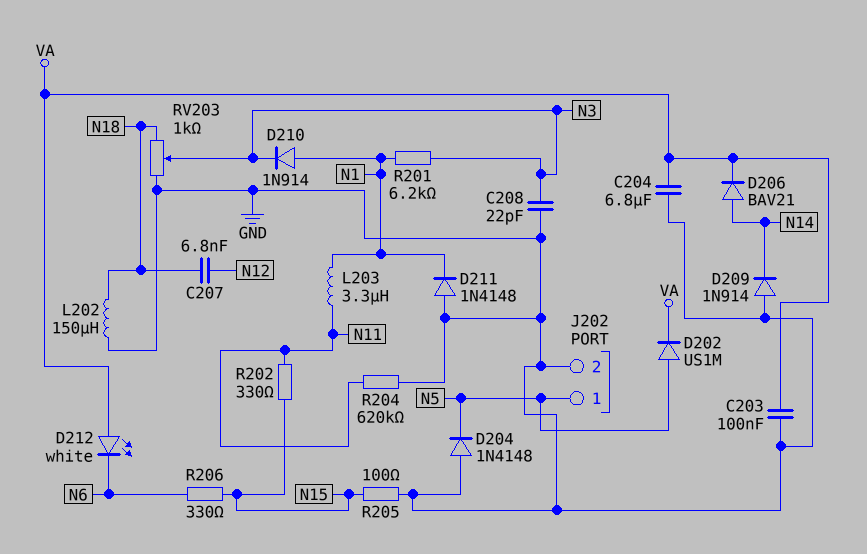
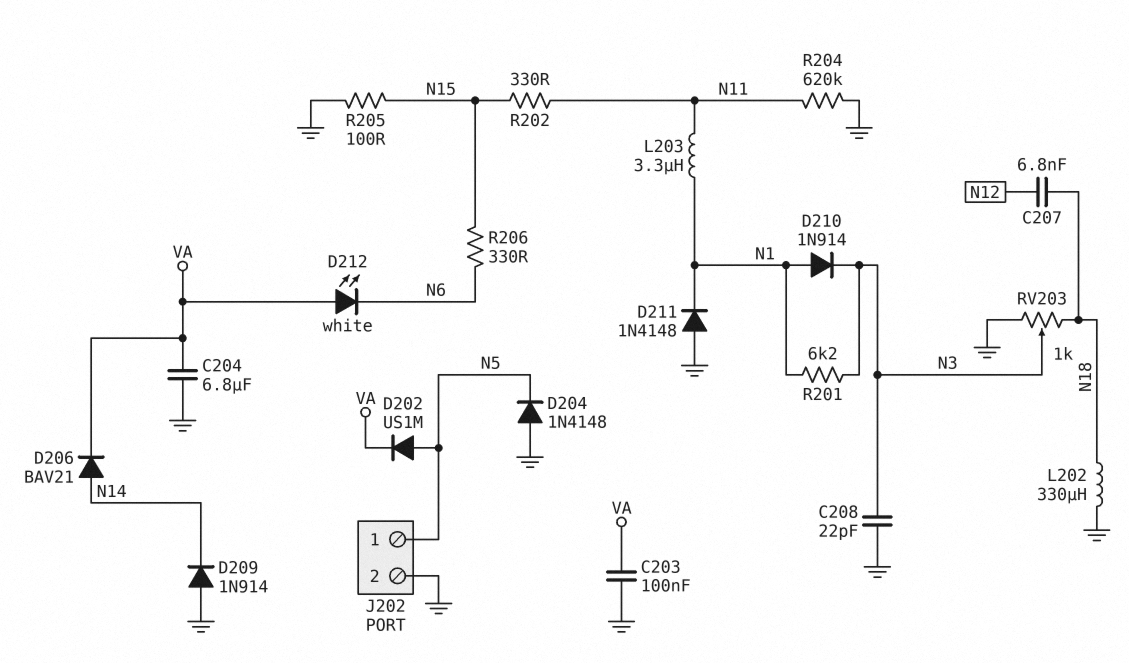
L202: 150uH (GND, N18) -> 330uH (GND, N18)

